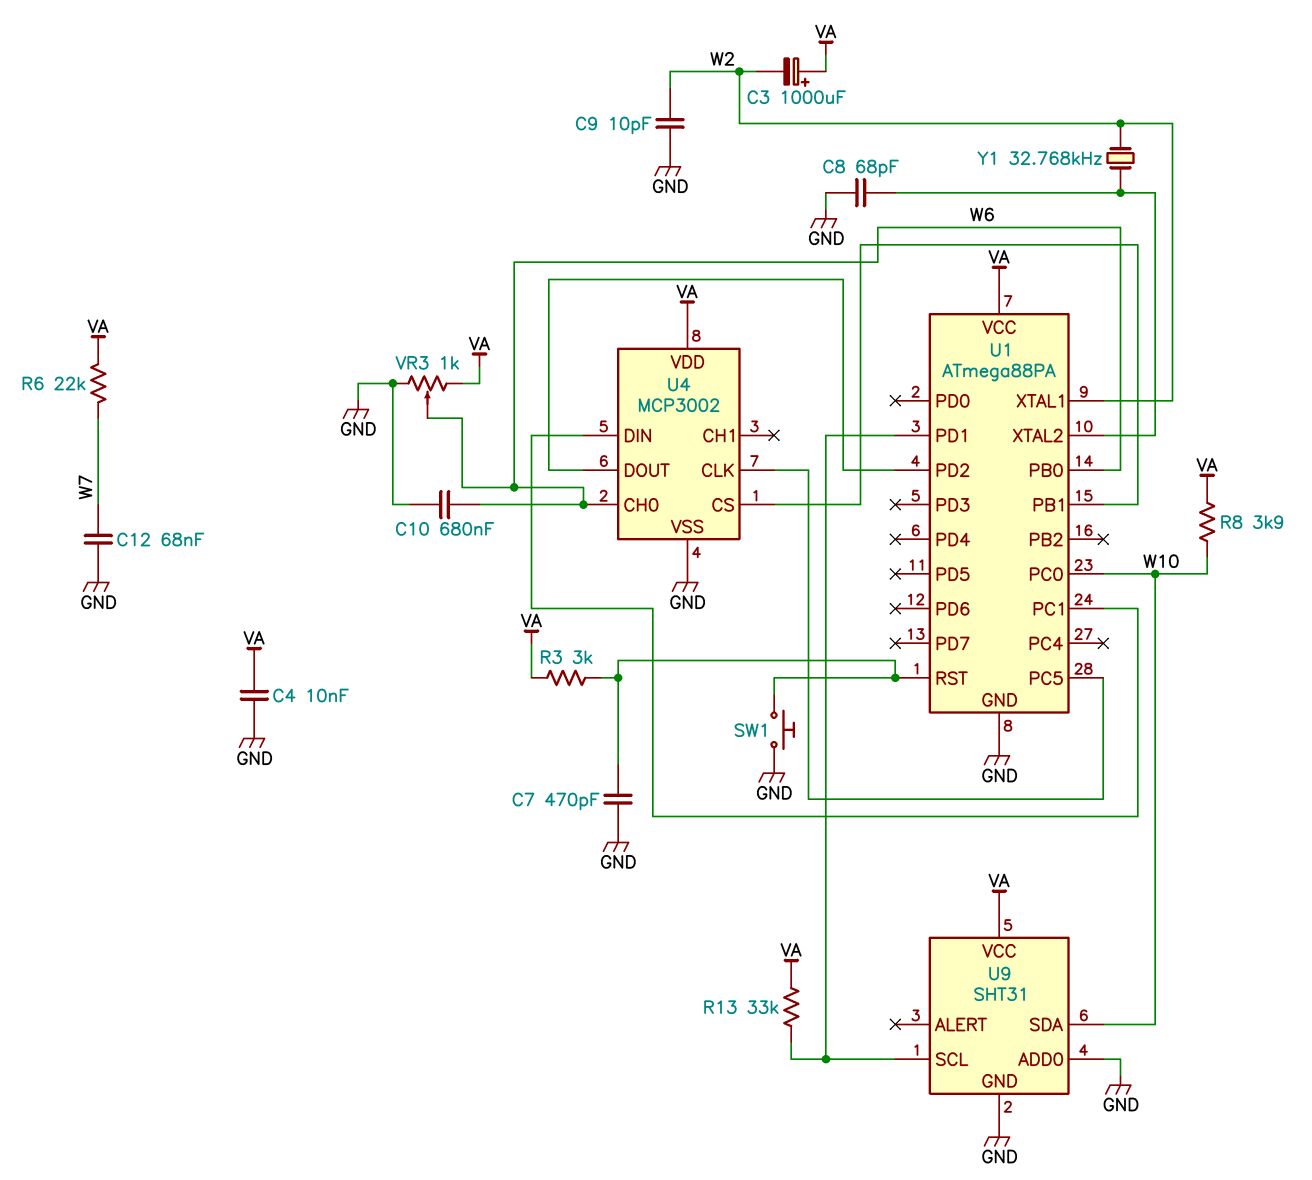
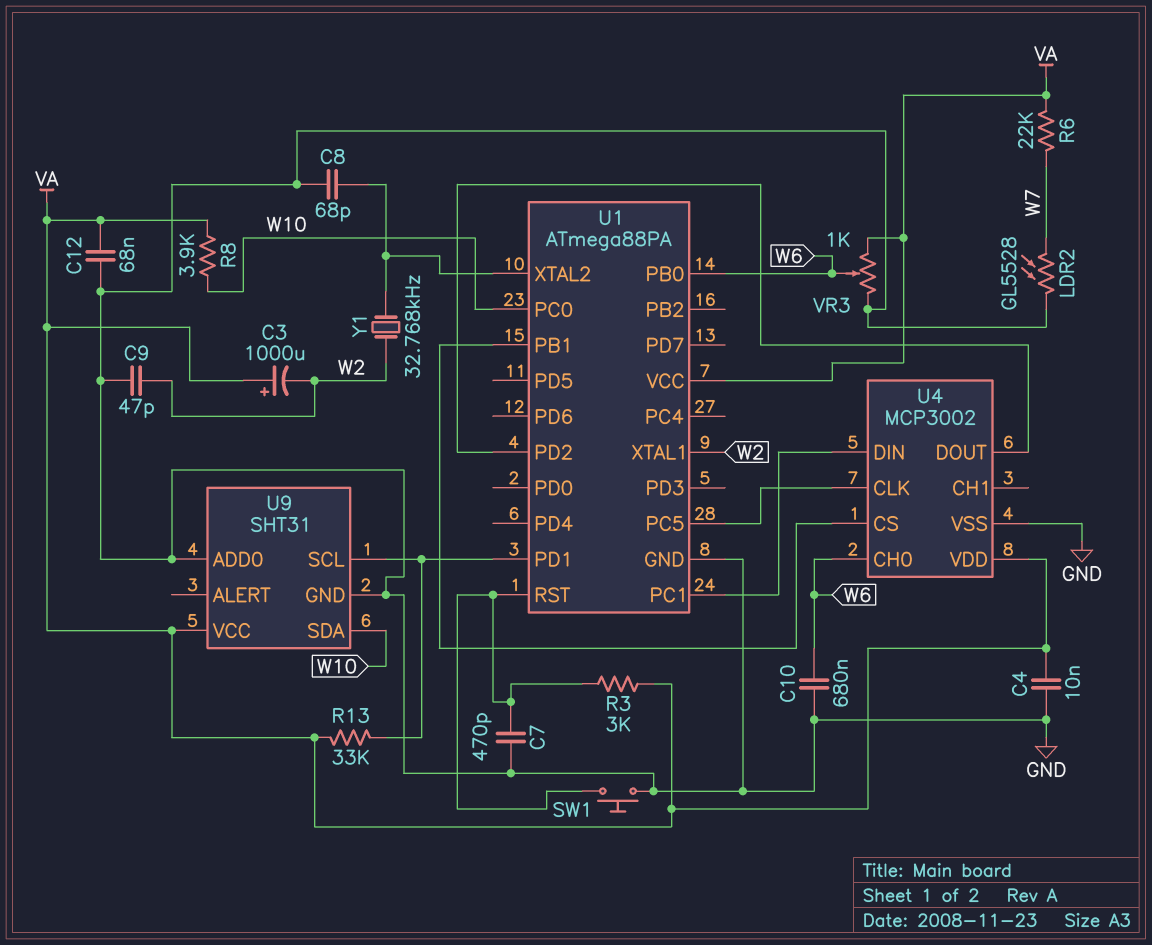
C9: 10pF (GND, W2) -> 47pF (GND, W2)
C12: 68nF (GND, W7) -> 68nF (GND, VA)
LDR2: none -> GL5528 (GND, W7)

